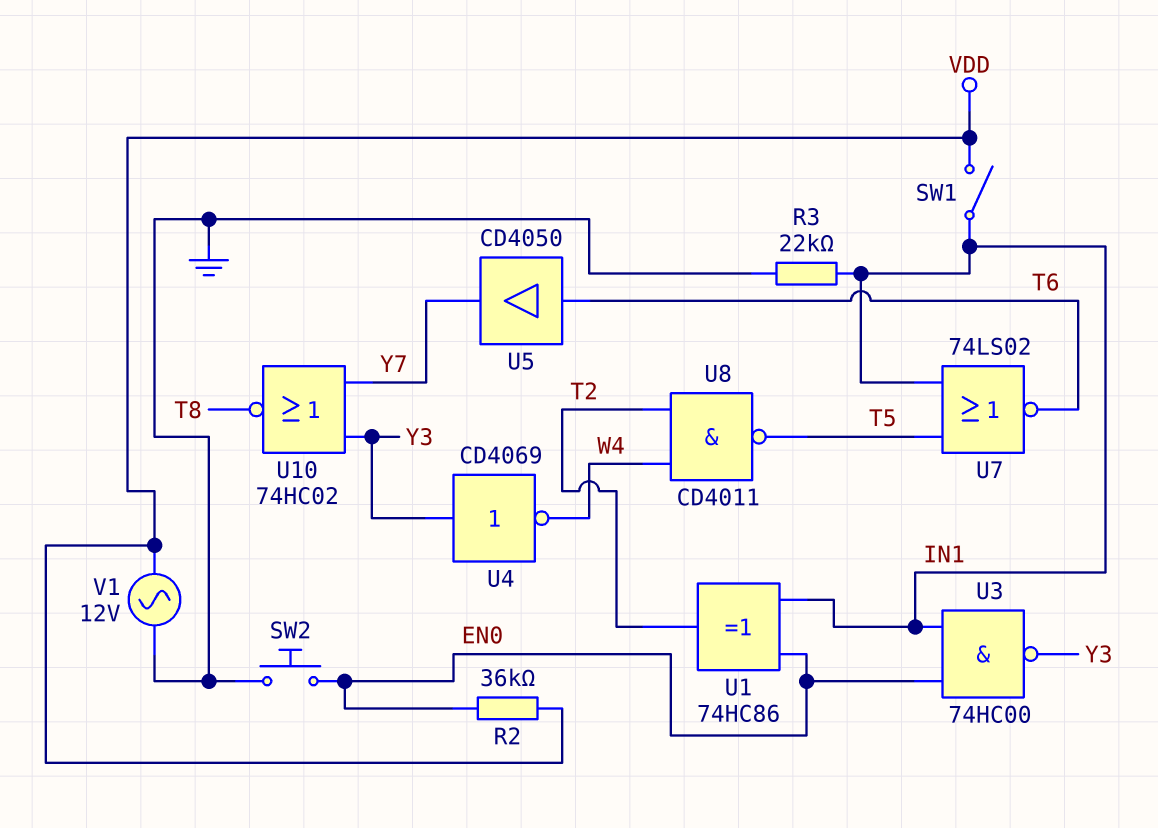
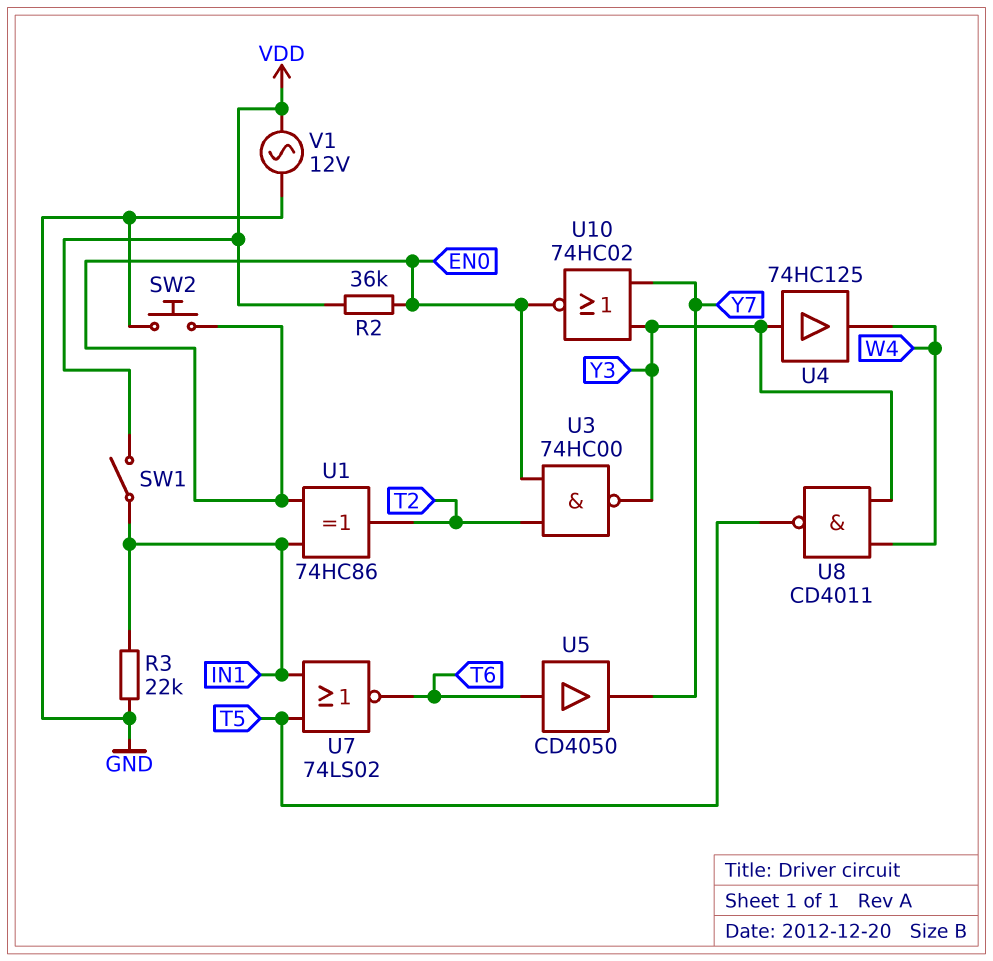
U3: NAND 74HC00 (in EN0, in IN1, out Y3) -> NAND 74HC00 (in EN0, in T2, out Y3)
U4: NOT CD4069 (in Y3, out W4) -> buffer 74HC125 (in Y3, out W4)
U8: NAND CD4011 (in T2, in W4, out T5) -> NAND CD4011 (in W4, in Y3, out T5)
U10: NOR 74HC02 (in Y3, in Y7, out T8) -> NOR 74HC02 (in Y3, in Y7, out EN0)

